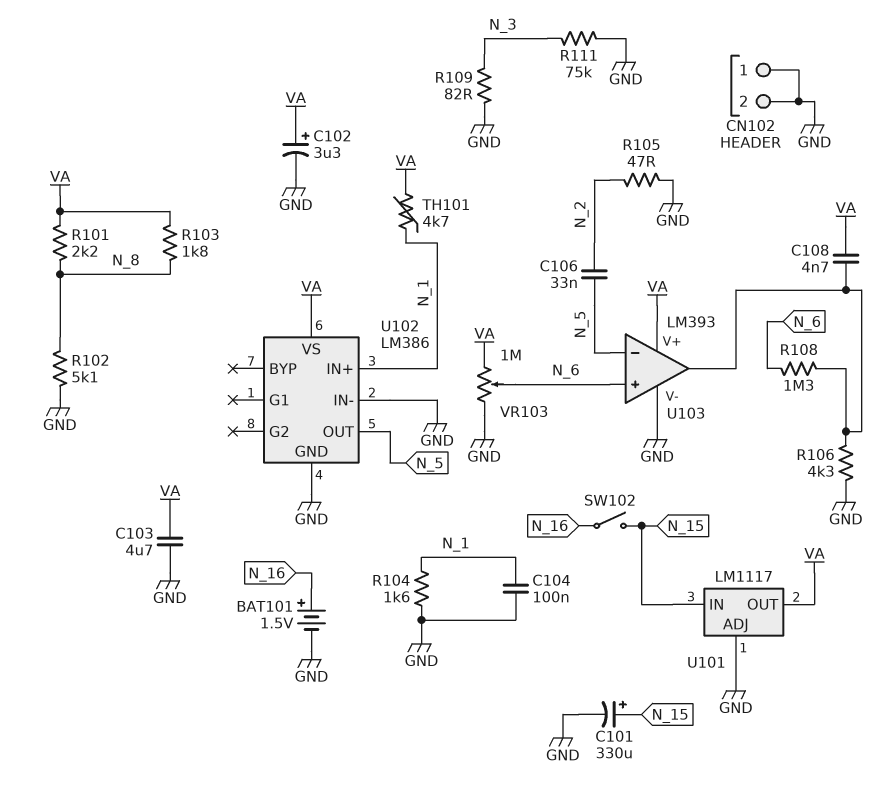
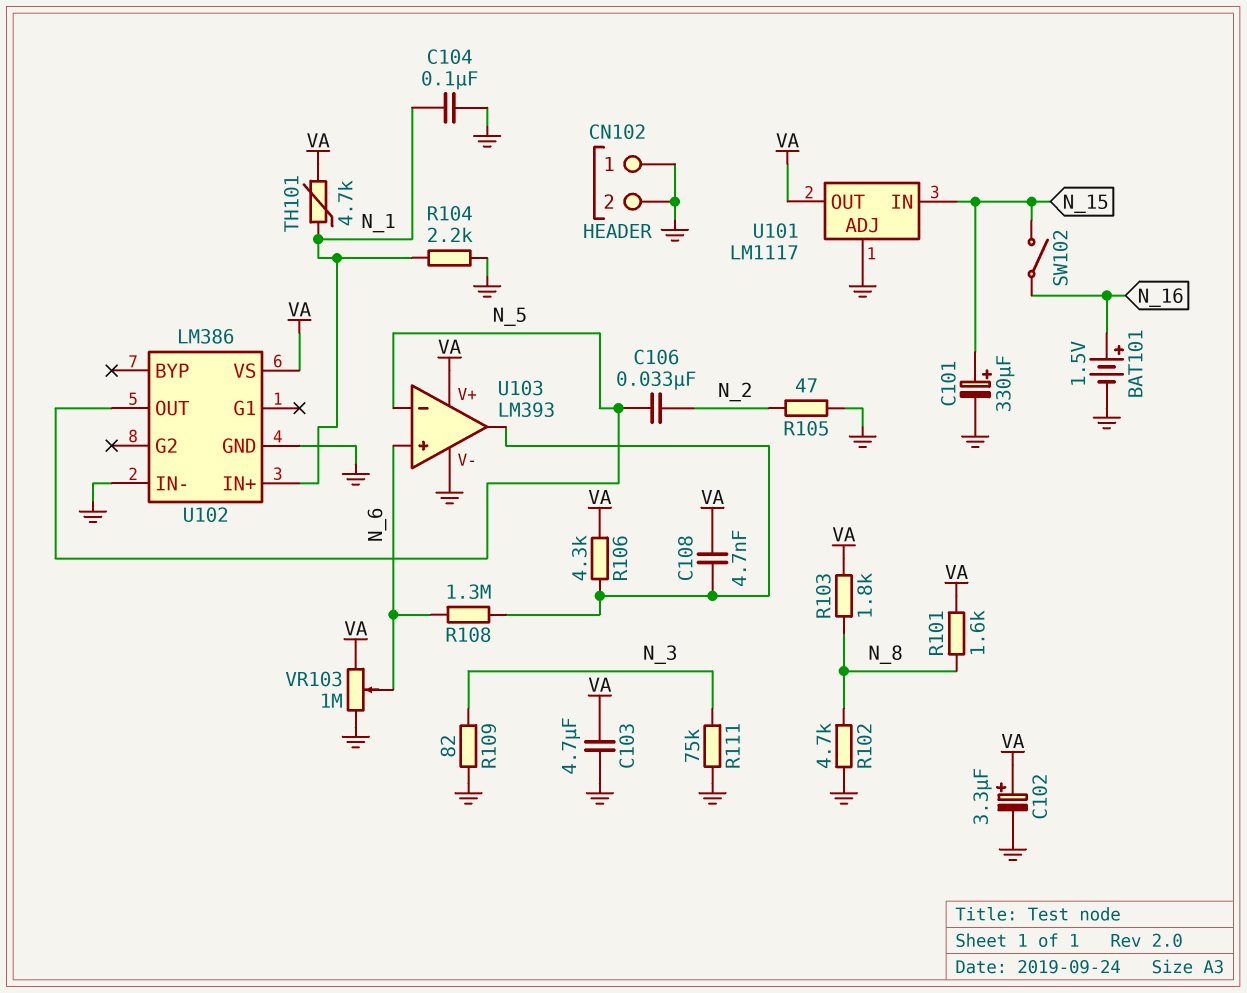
R101: 2.2k (N_8, VA) -> 1.6k (N_8, VA)
R102: 5.1k (GND, N_8) -> 4.7k (GND, N_8)
R104: 1.6k (GND, N_1) -> 2.2k (GND, N_1)
R106: 4.3k (GND, U103/out) -> 4.3k (U103/out, VA)

